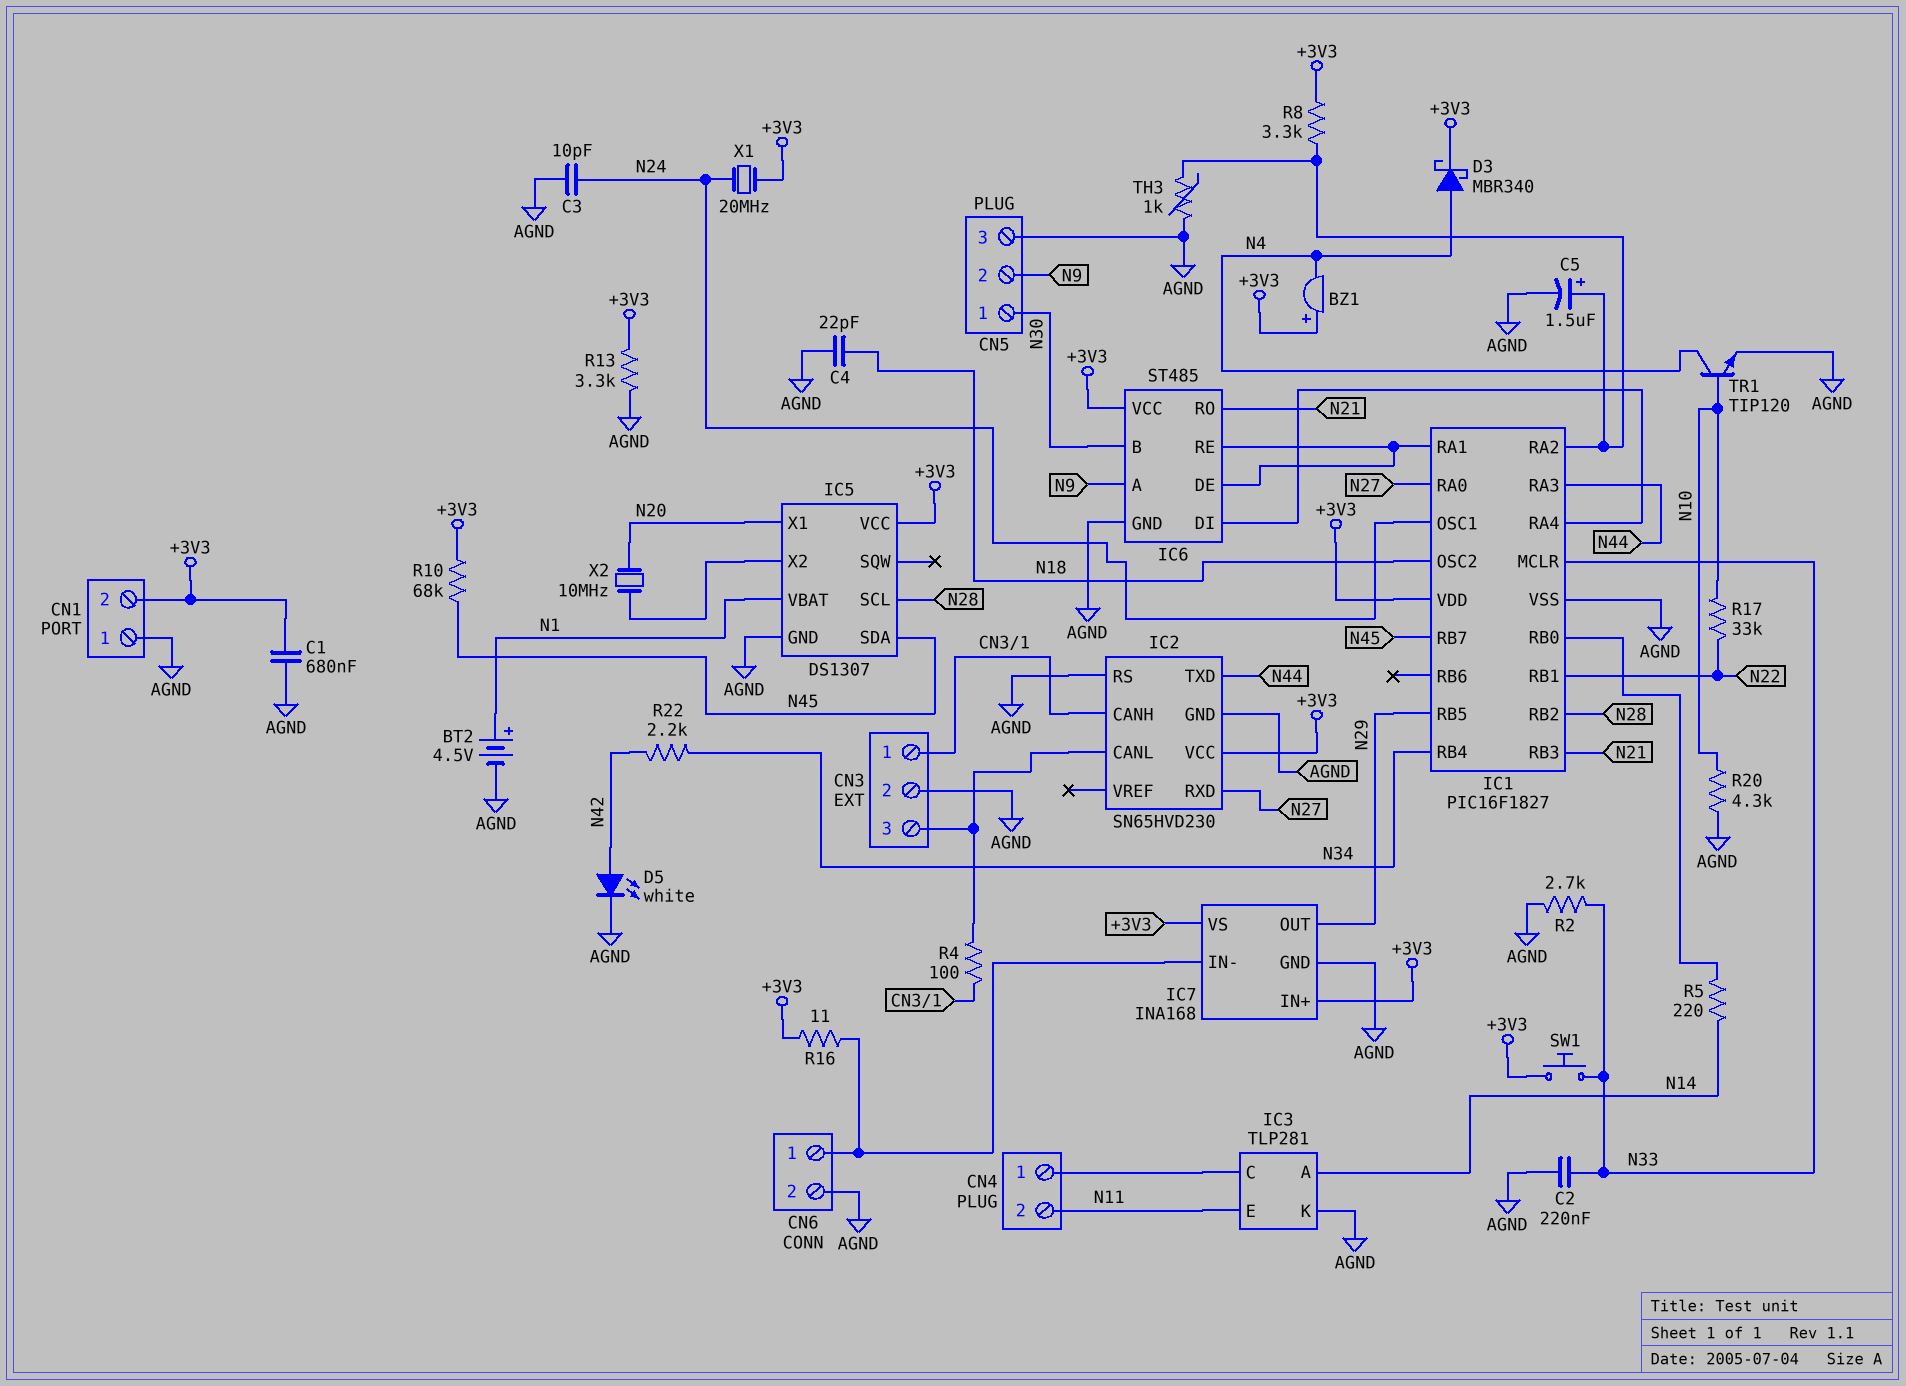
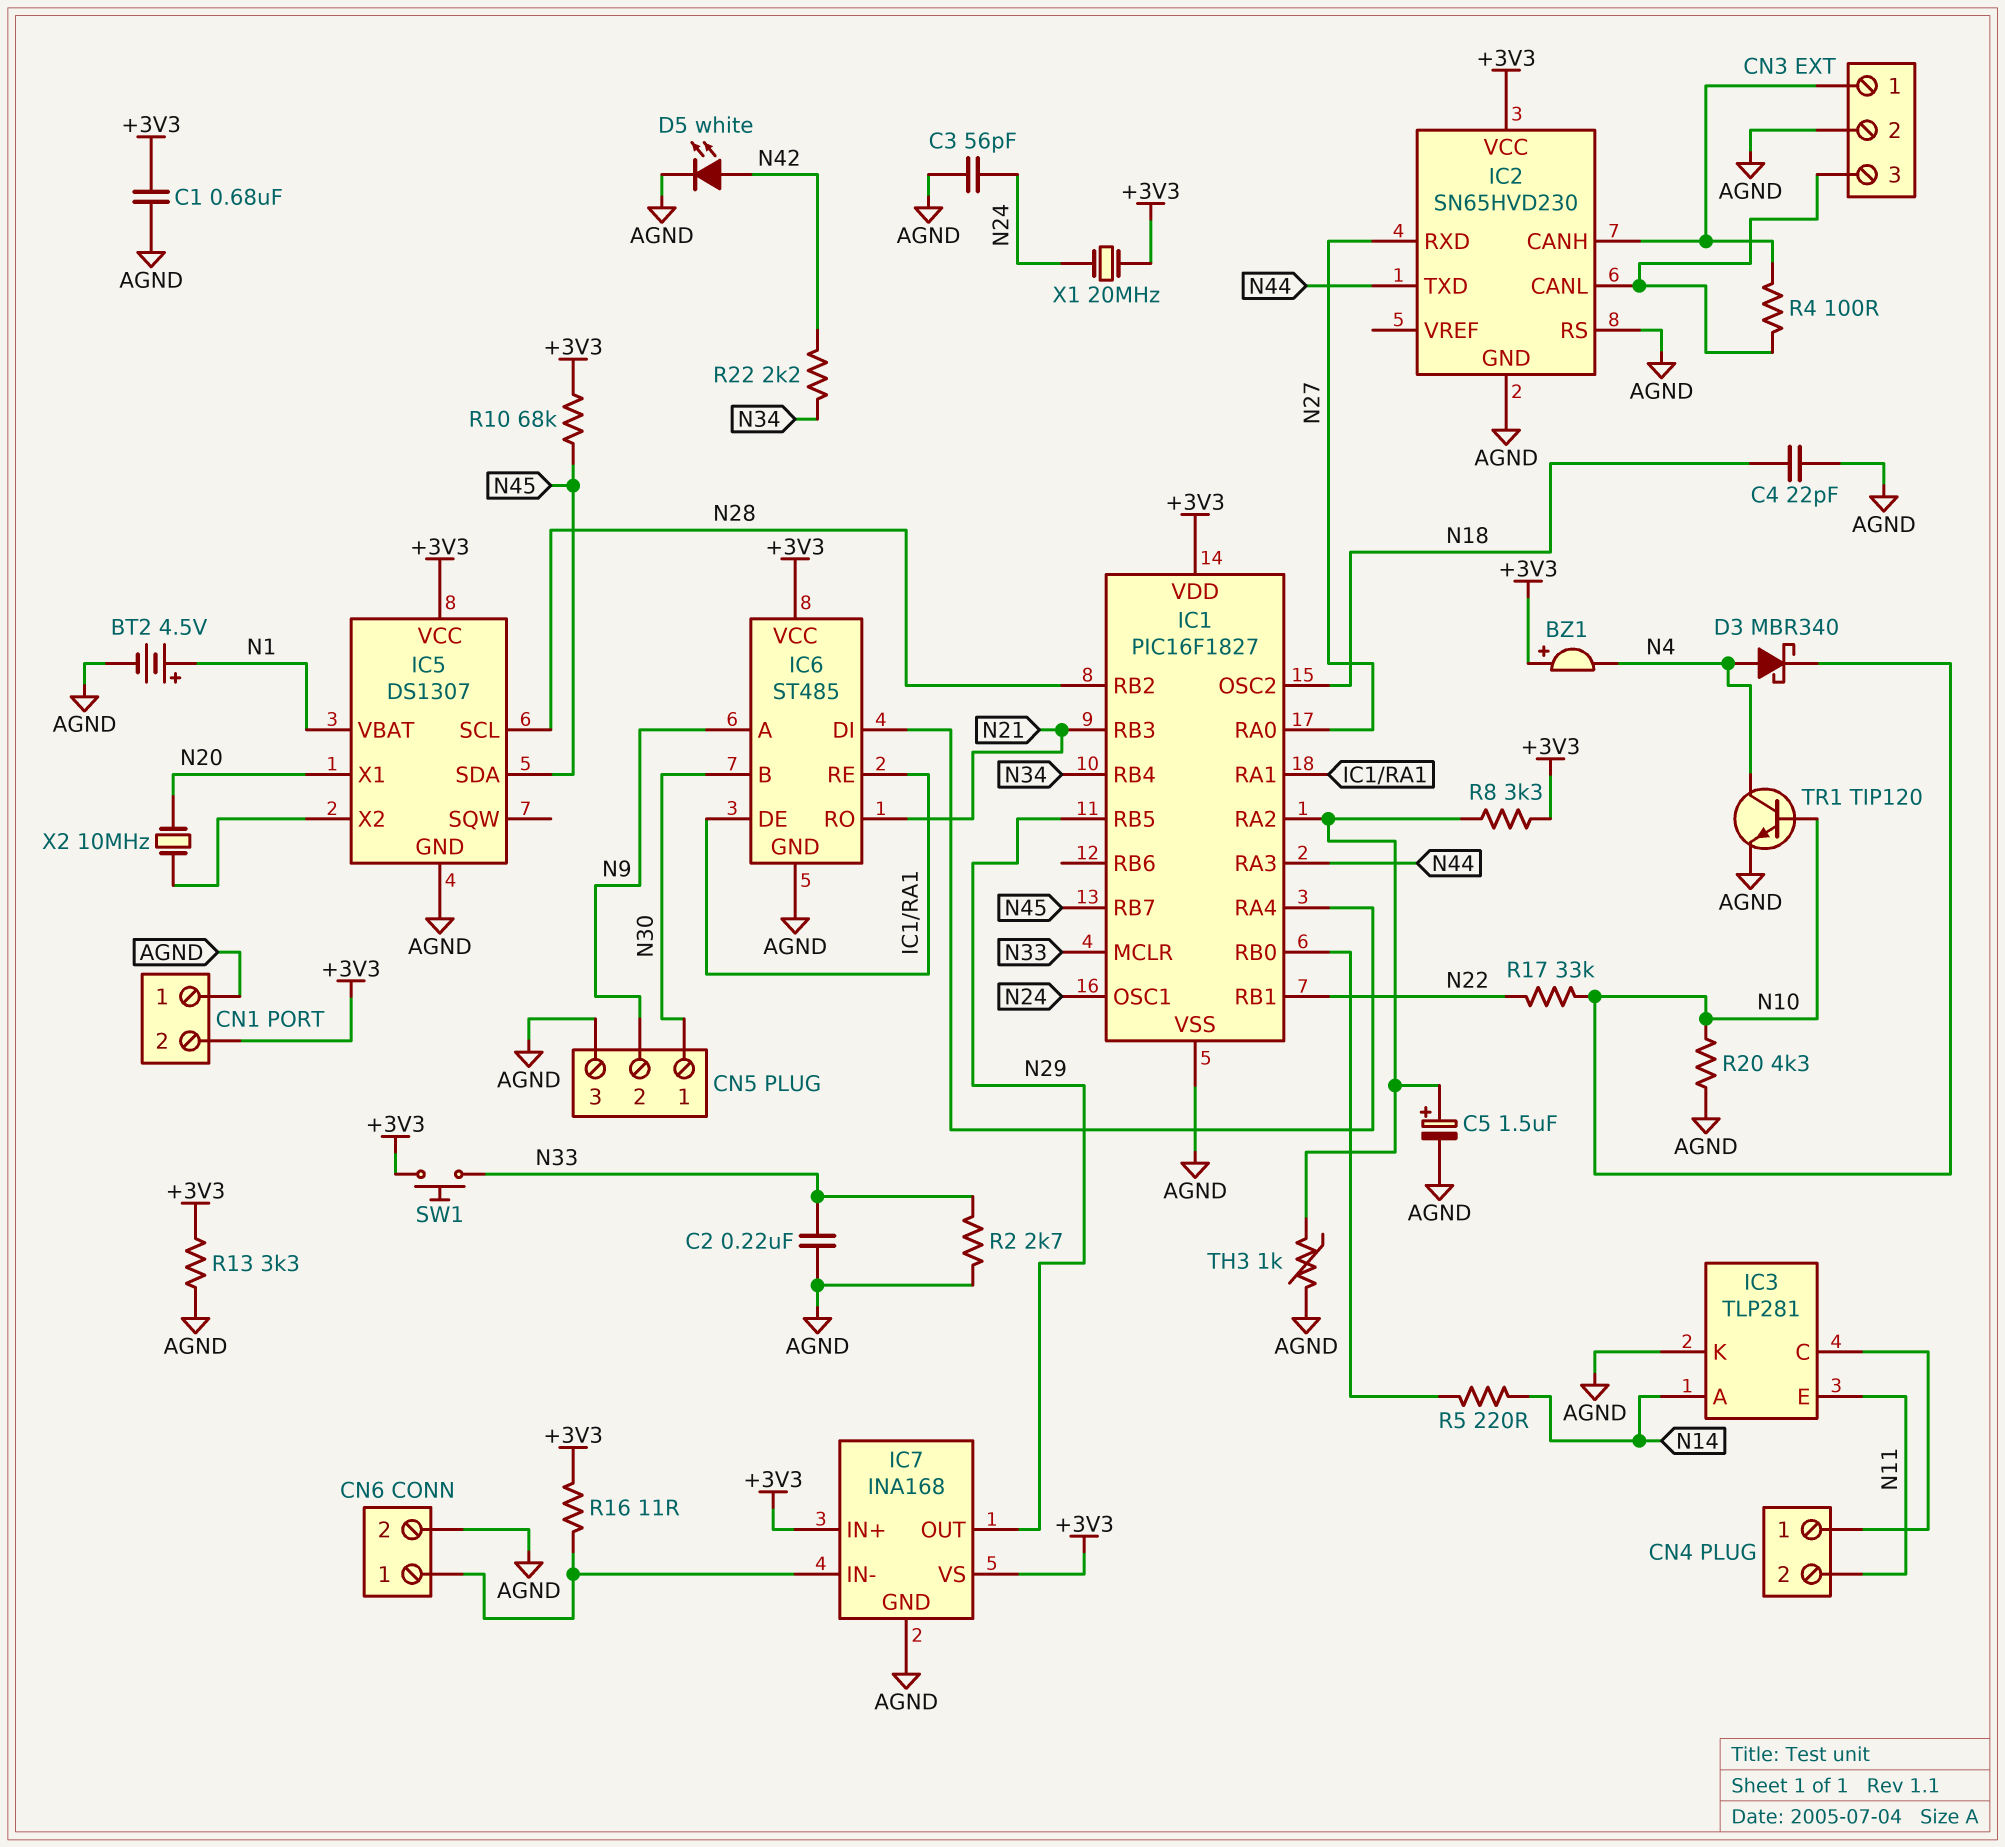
C3: 10pF (AGND, N24) -> 56pF (AGND, N24)
D3: schottky MBR340 (A N4, K +3V3) -> schottky MBR340 (A N4, K N10)

